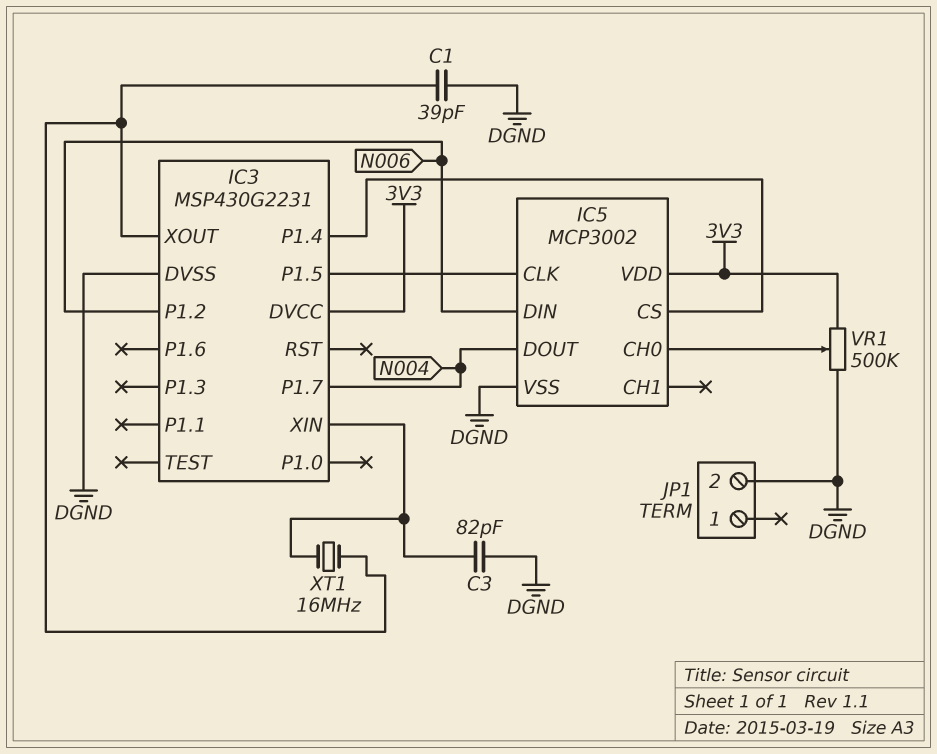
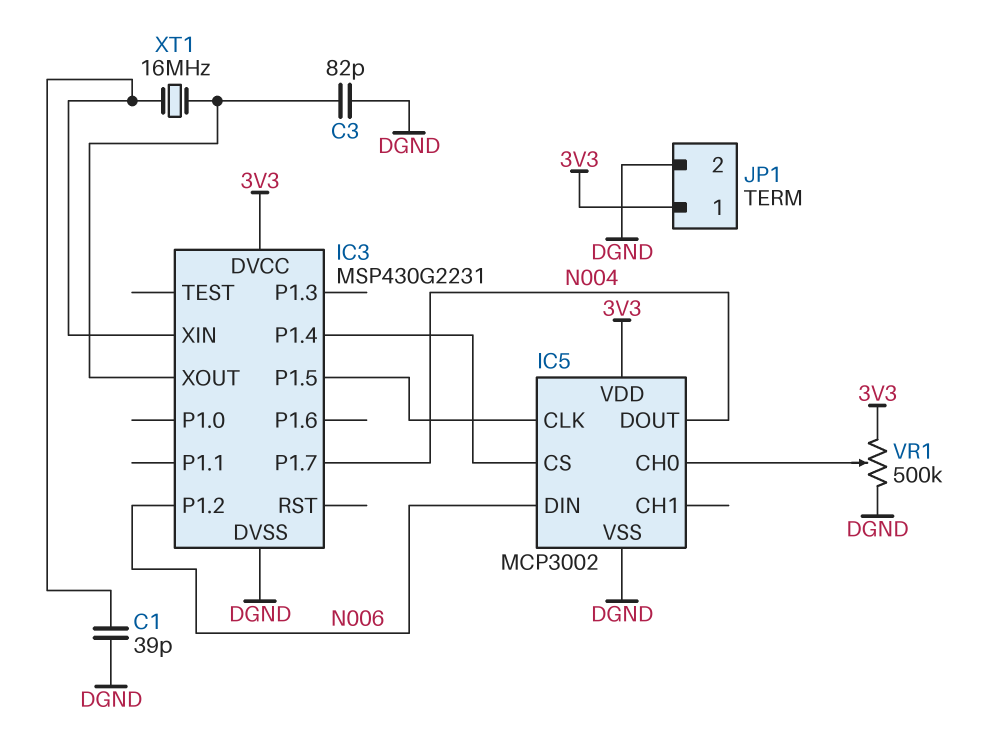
C1: 39pF (DGND, IC3/XOUT) -> 39pF (DGND, IC3/XIN)
C3: 82pF (DGND, IC3/XIN) -> 82pF (DGND, IC3/XOUT)
JP1 pin 1: none -> 3V3

